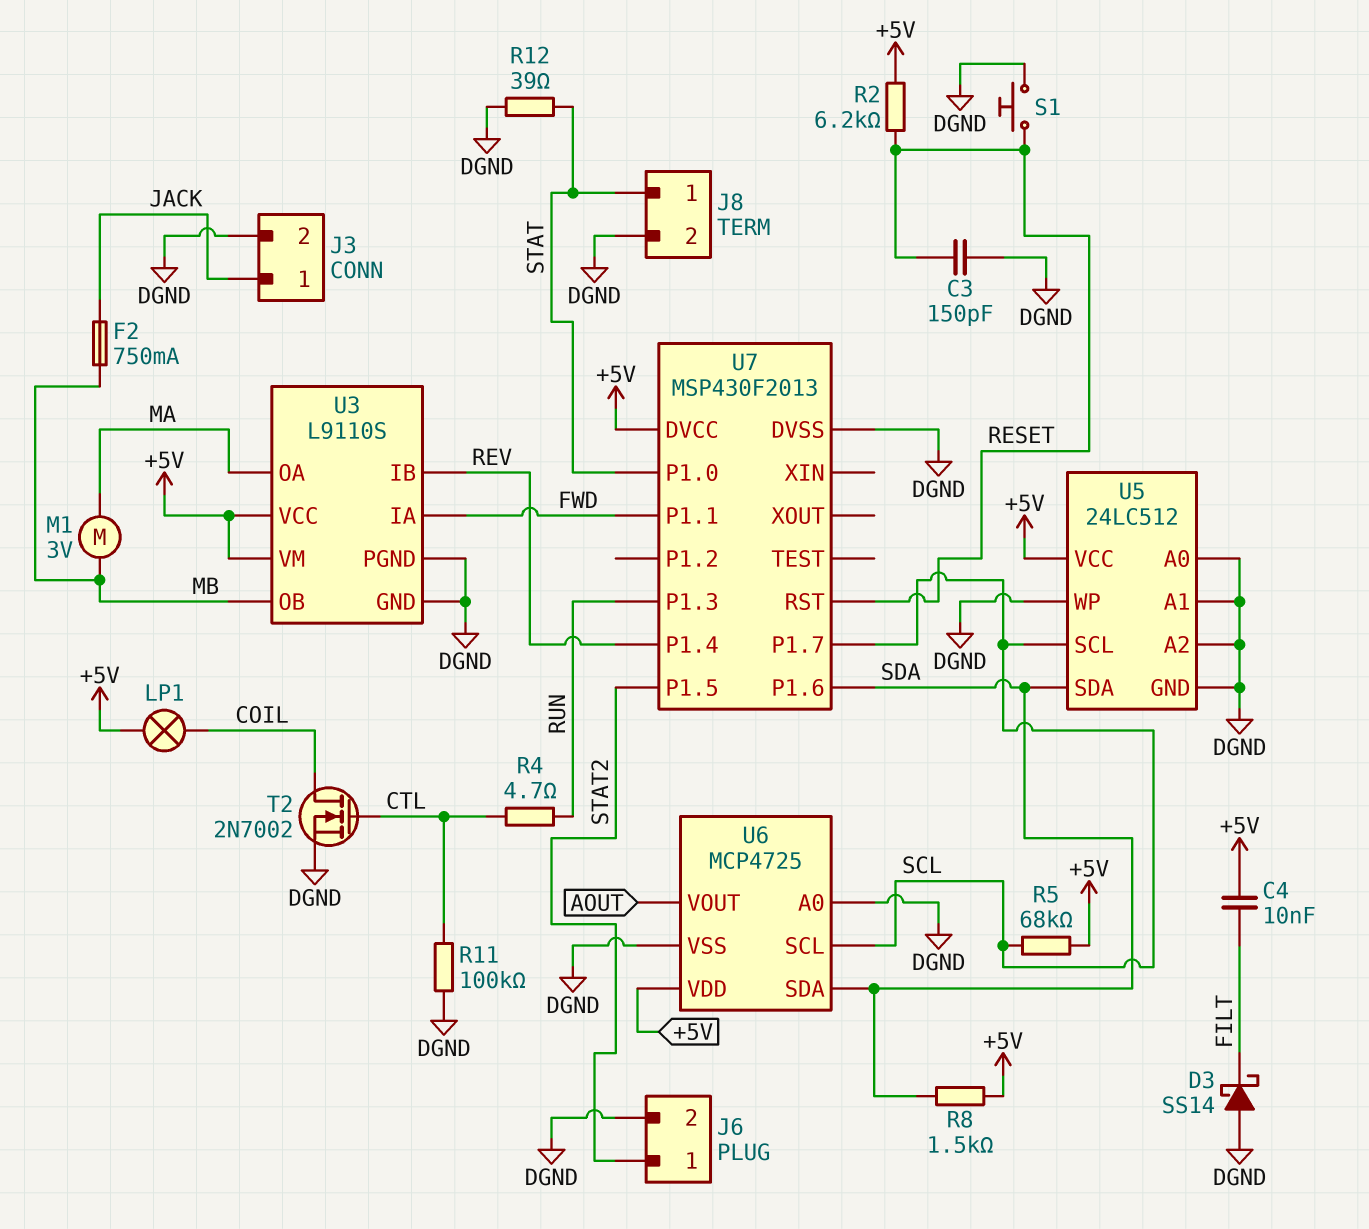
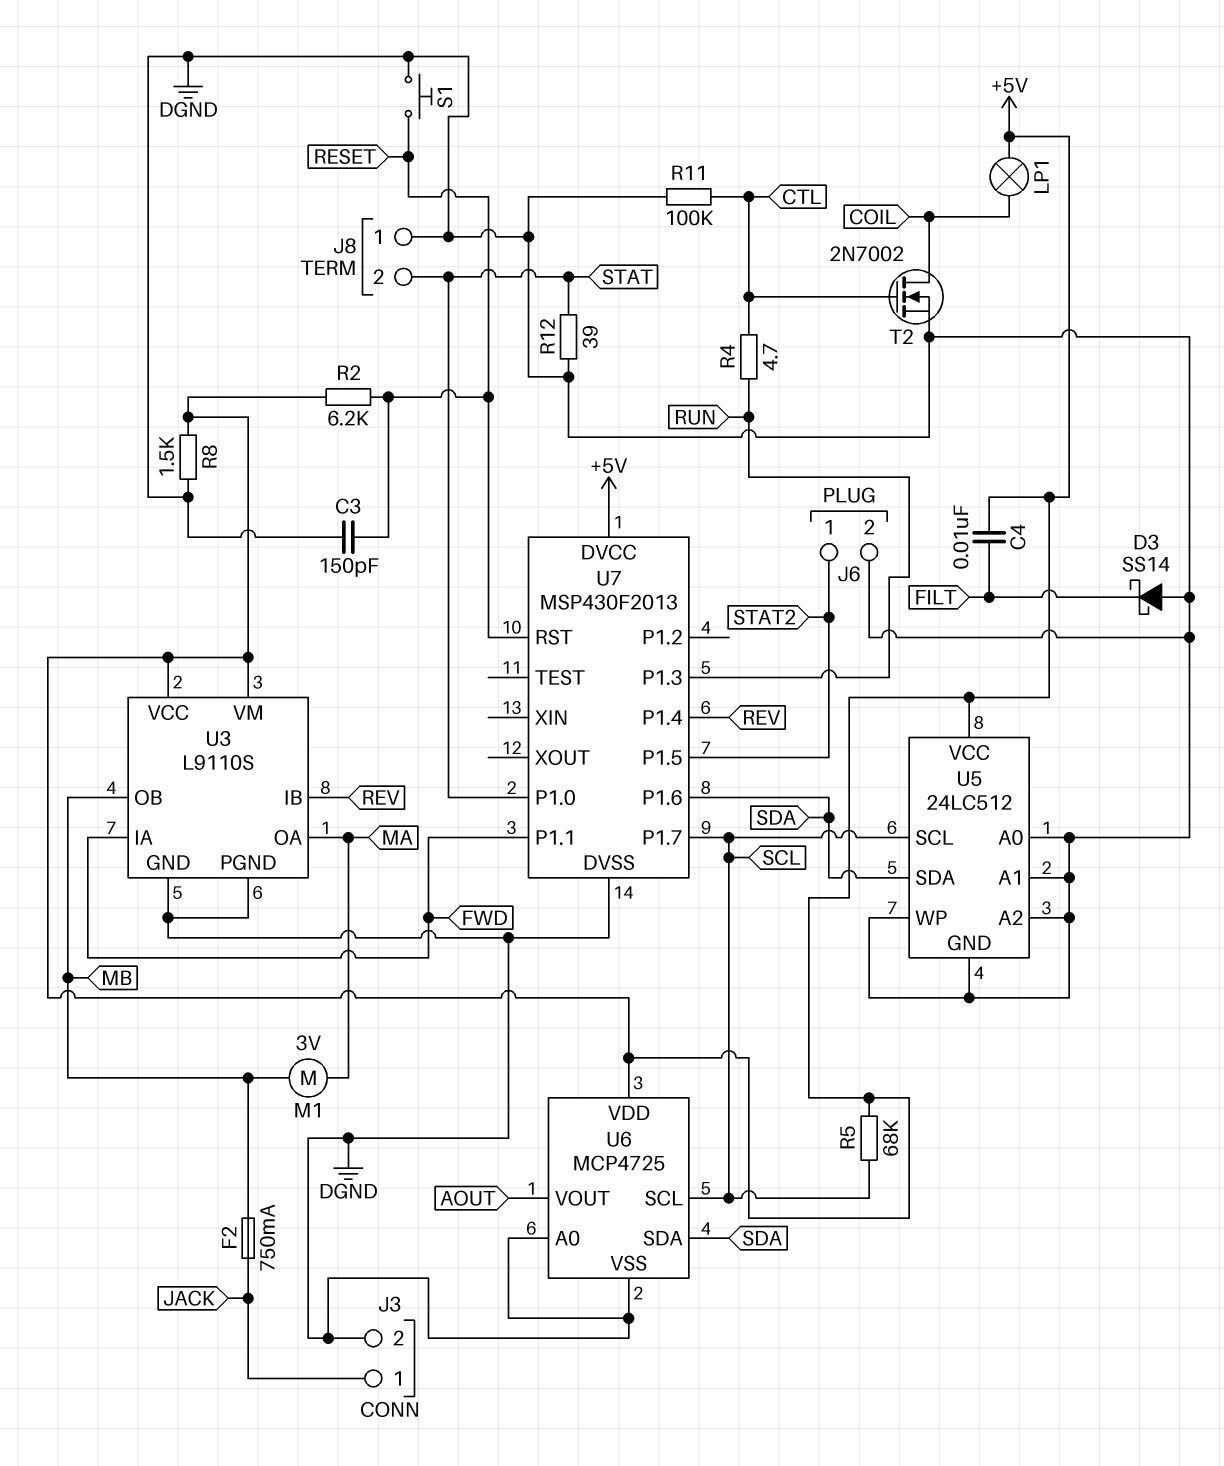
J8 pin 1: STAT -> DGND
J8 pin 2: DGND -> STAT
R8: 1.5k (+5V, SDA) -> 1.5k (+5V, DGND)

